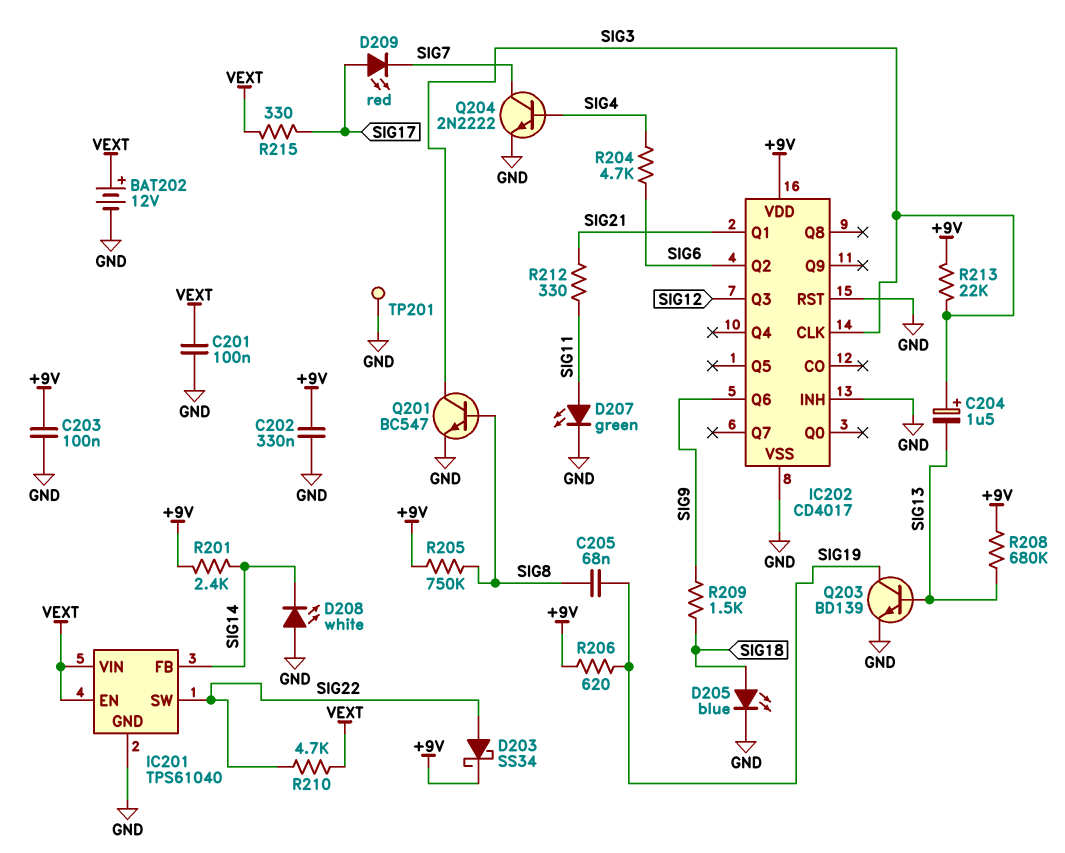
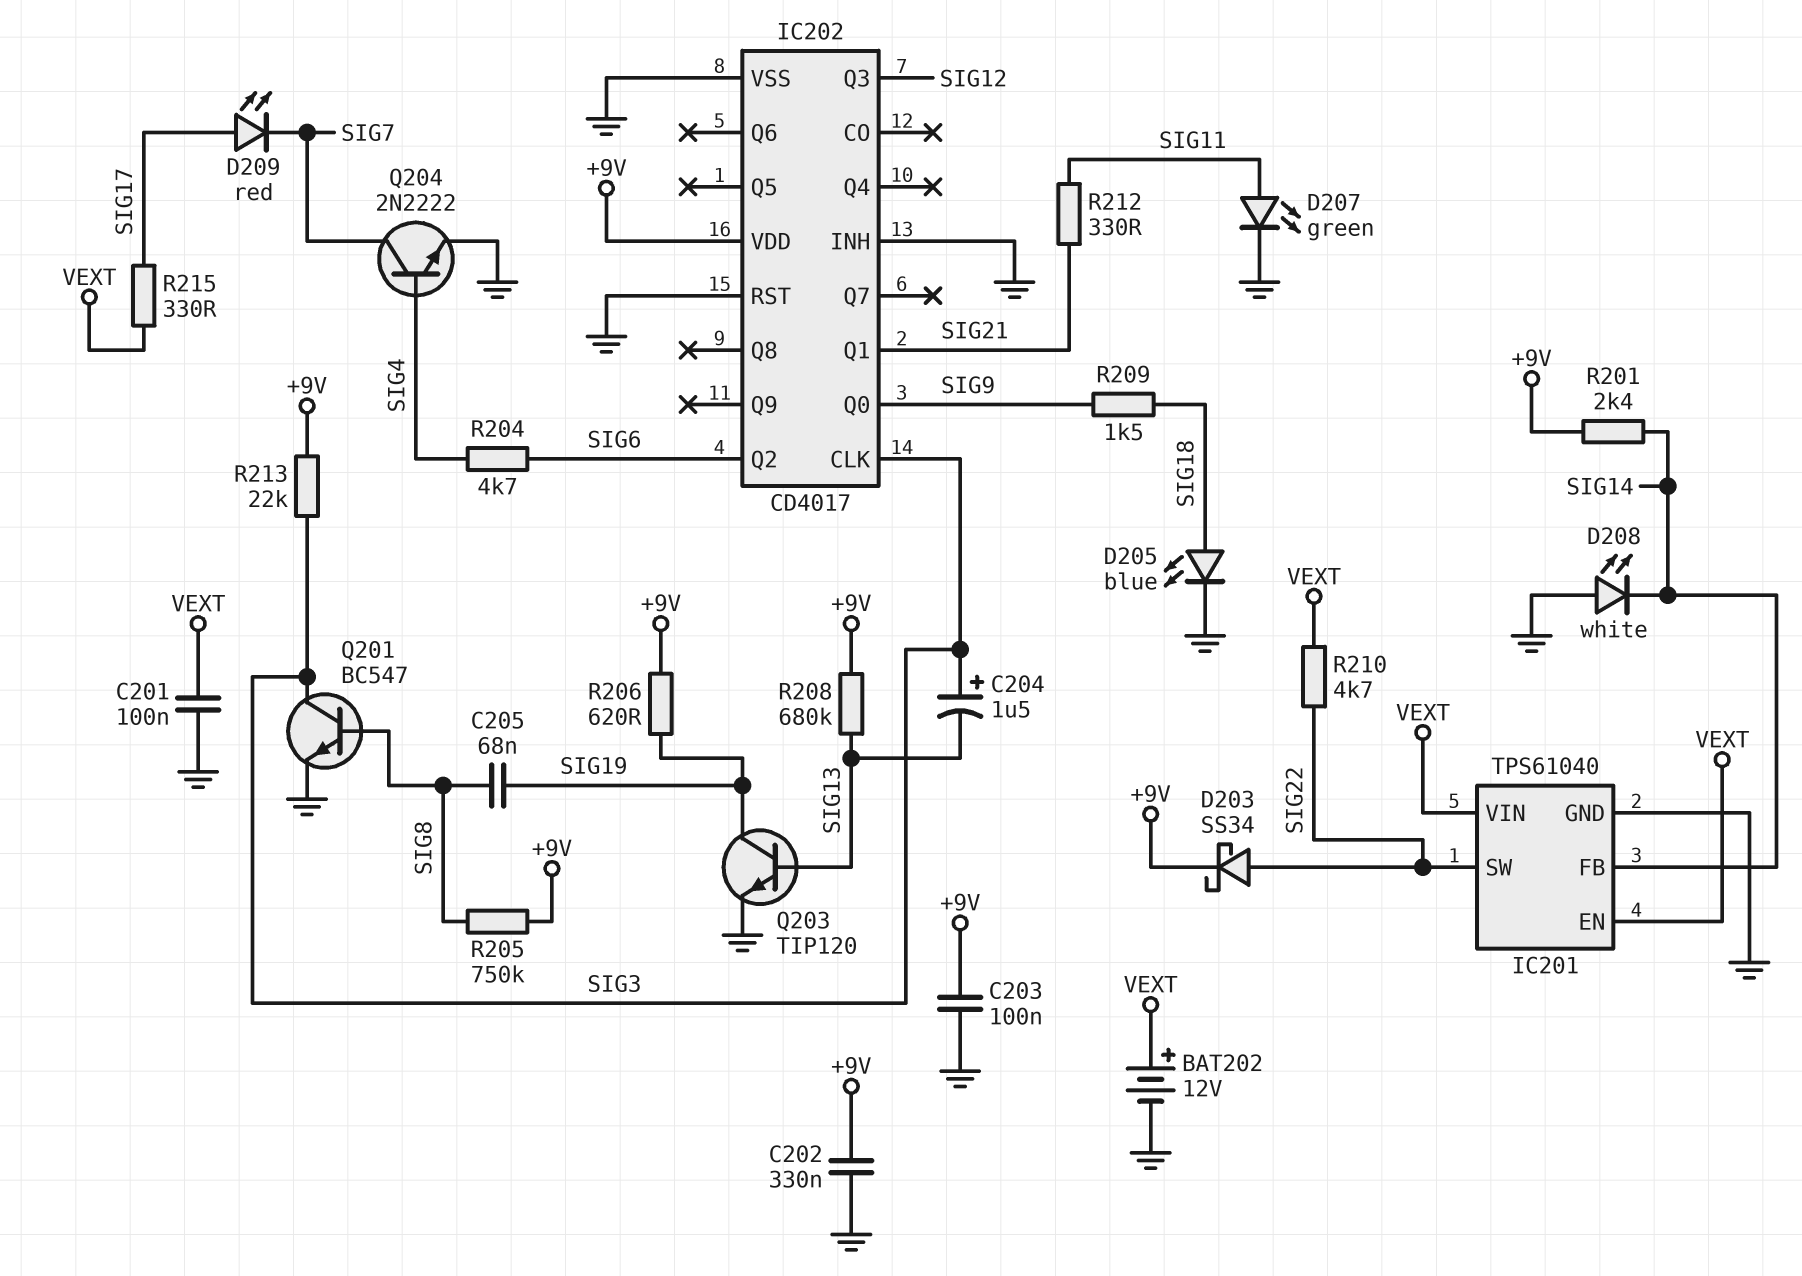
IC202 pin Q0: none -> SIG9
IC202 pin Q6: SIG9 -> none
Q203: NPN BD139 (B SIG13, C SIG19, E GND) -> NPN TIP120 (B SIG13, C SIG19, E GND)
TP201: test point (GND) -> none

